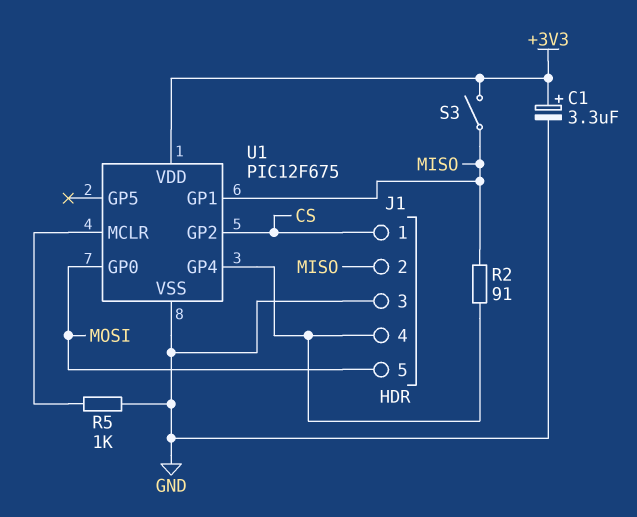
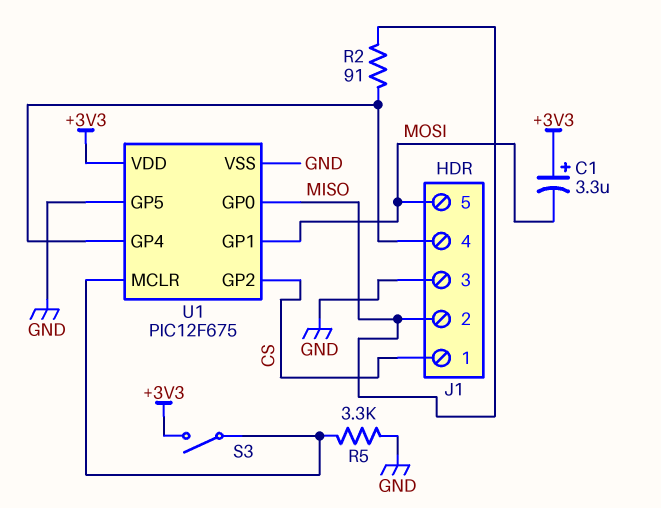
C1: 3.3uF (plus +3V3, minus GND) -> 3.3uF (plus +3V3, minus MOSI)
R5: 1k (GND, U1/MCLR) -> 3.3k (GND, U1/MCLR)
S3: switch (+3V3, MISO) -> switch (+3V3, U1/MCLR)
U1 pin GP0: MOSI -> MISO
U1 pin GP1: MISO -> MOSI
U1 pin GP5: none -> GND

